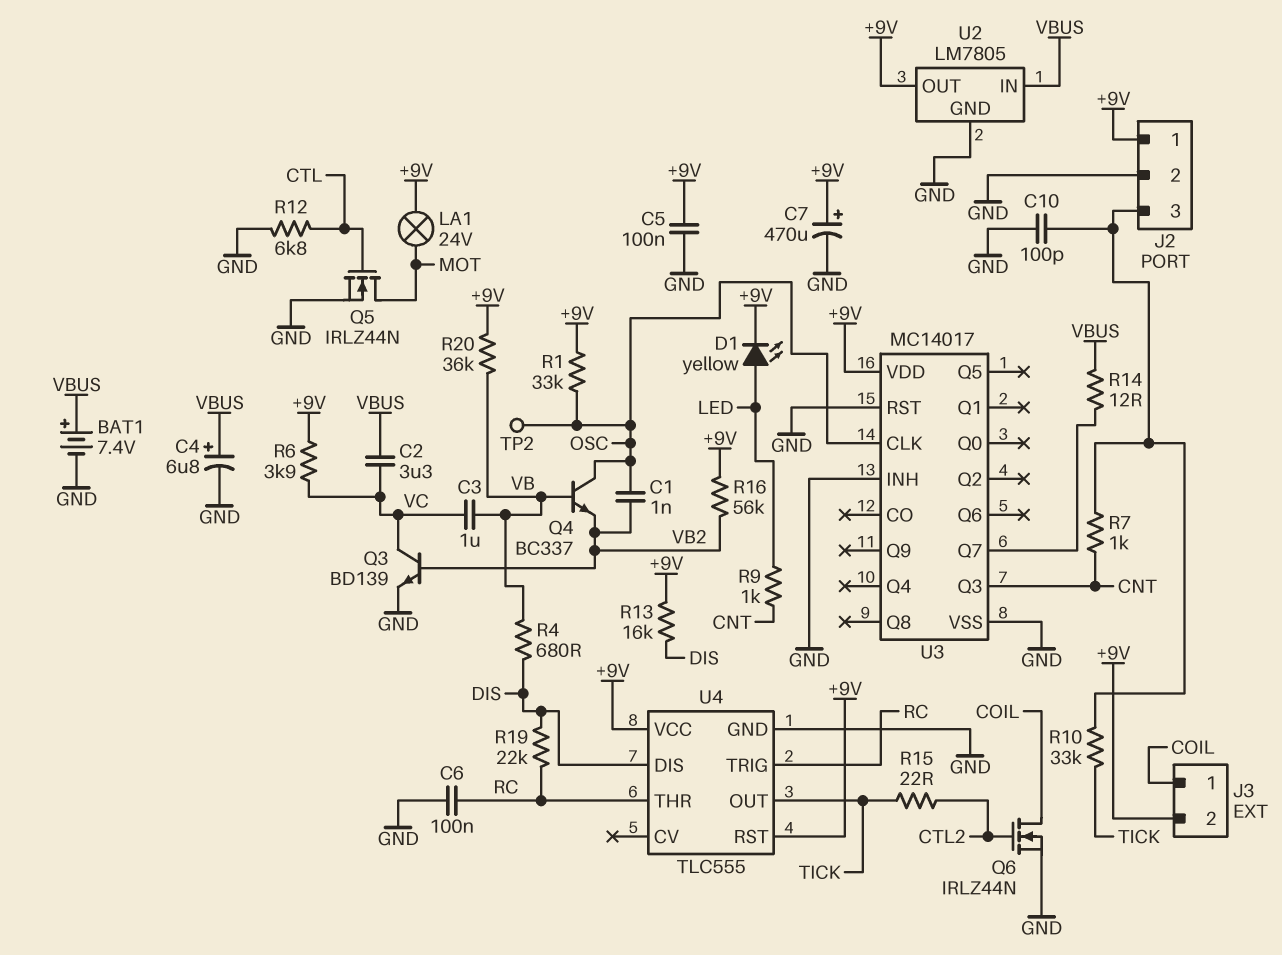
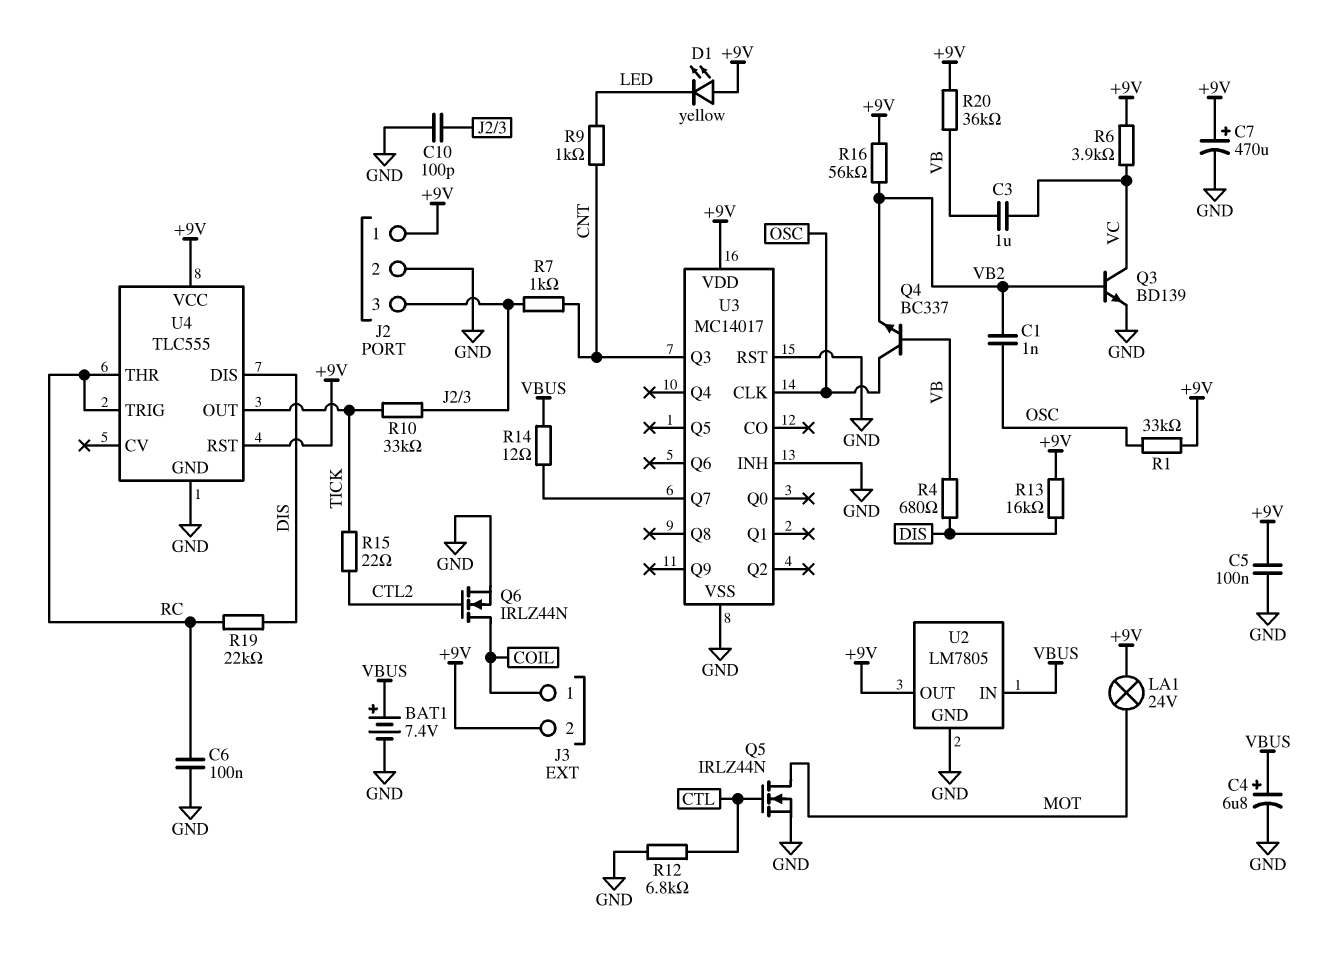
C2: 3.3uF (VBUS, VC) -> none
D1: LED yellow (A LED, K +9V) -> LED yellow (A +9V, K LED)
TP2: test point (OSC) -> none

